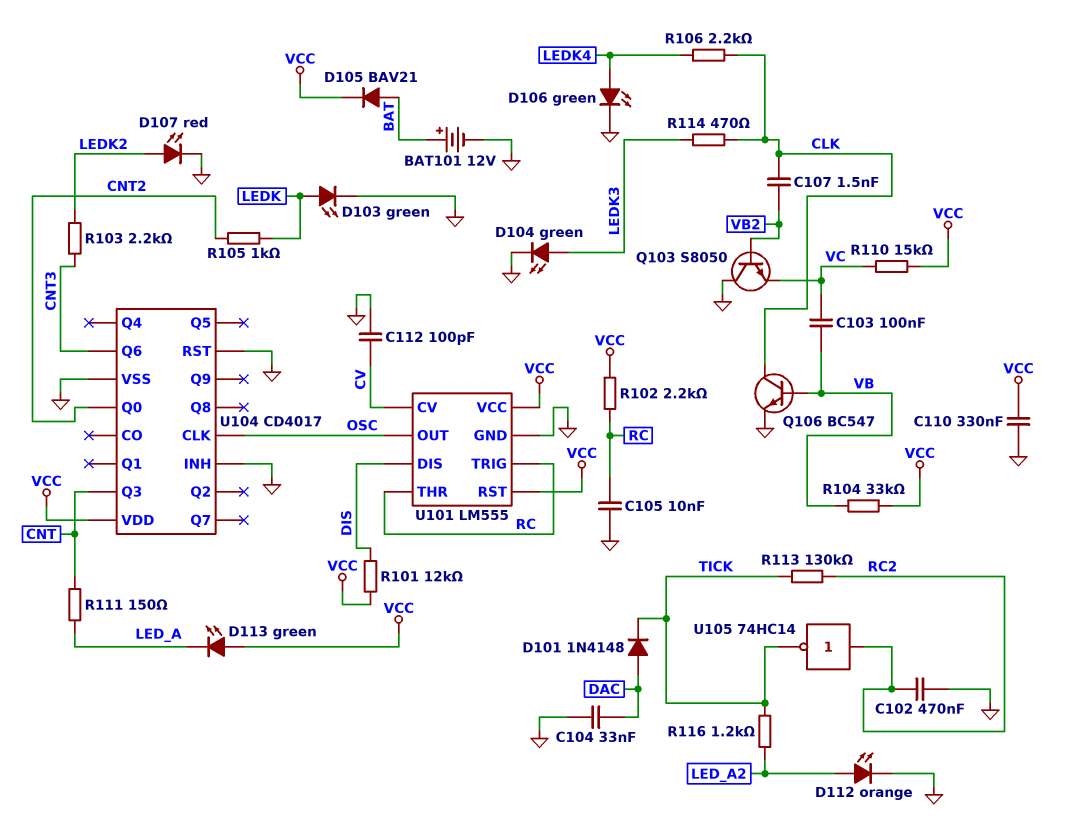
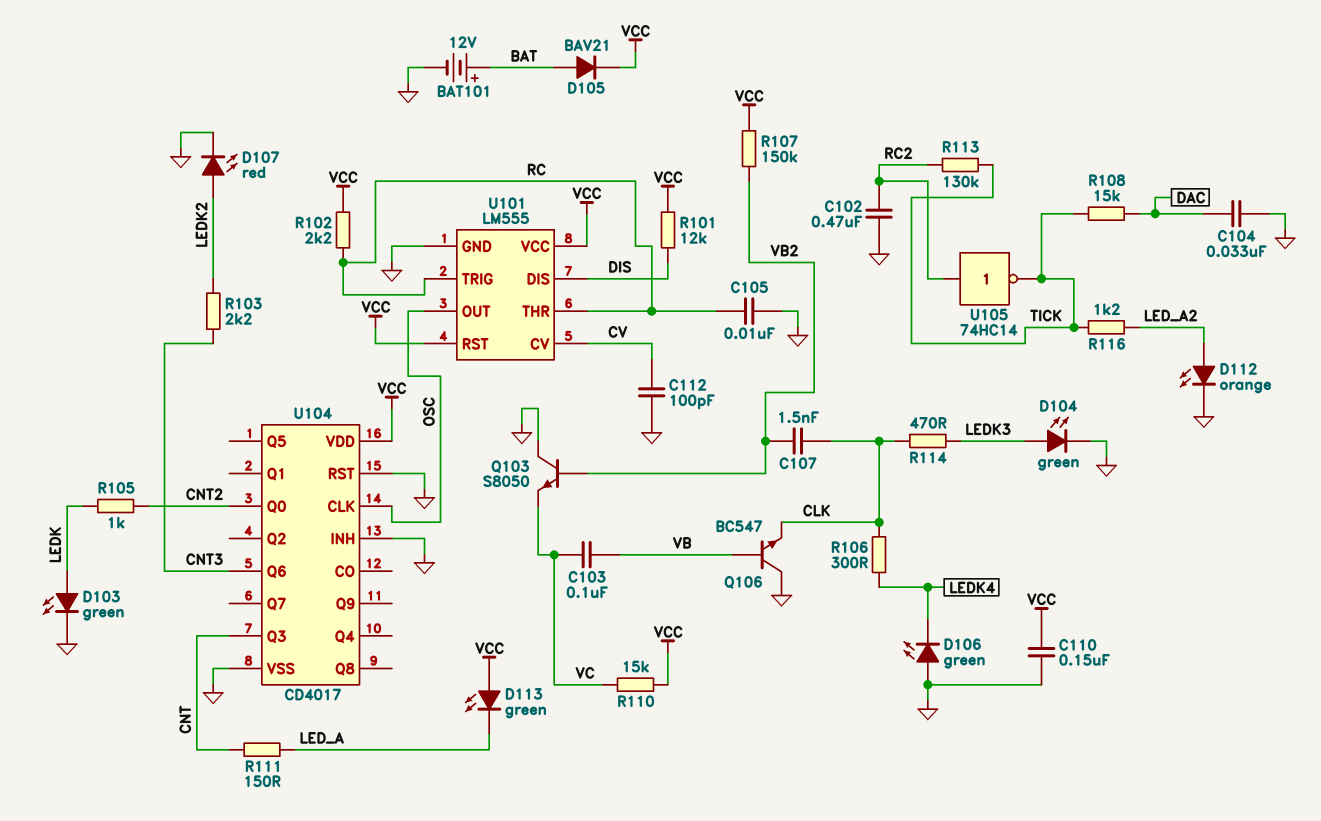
C110: 330nF (GND, VCC) -> 150nF (GND, VCC)
D101: diode 1N4148 (A DAC, K TICK) -> none
D106: LED green (A LEDK4, K GND) -> LED green (A GND, K LEDK4)
Q106: NPN BC547 (B VB, C CLK, E GND) -> NPN BC547 (B VB, C GND, E CLK)
R104: 33k (VB, VCC) -> none
R106: 2.2k (CLK, LEDK4) -> 300 (CLK, LEDK4)
R107: none -> 150k (VB2, VCC)
R108: none -> 15k (DAC, TICK)

